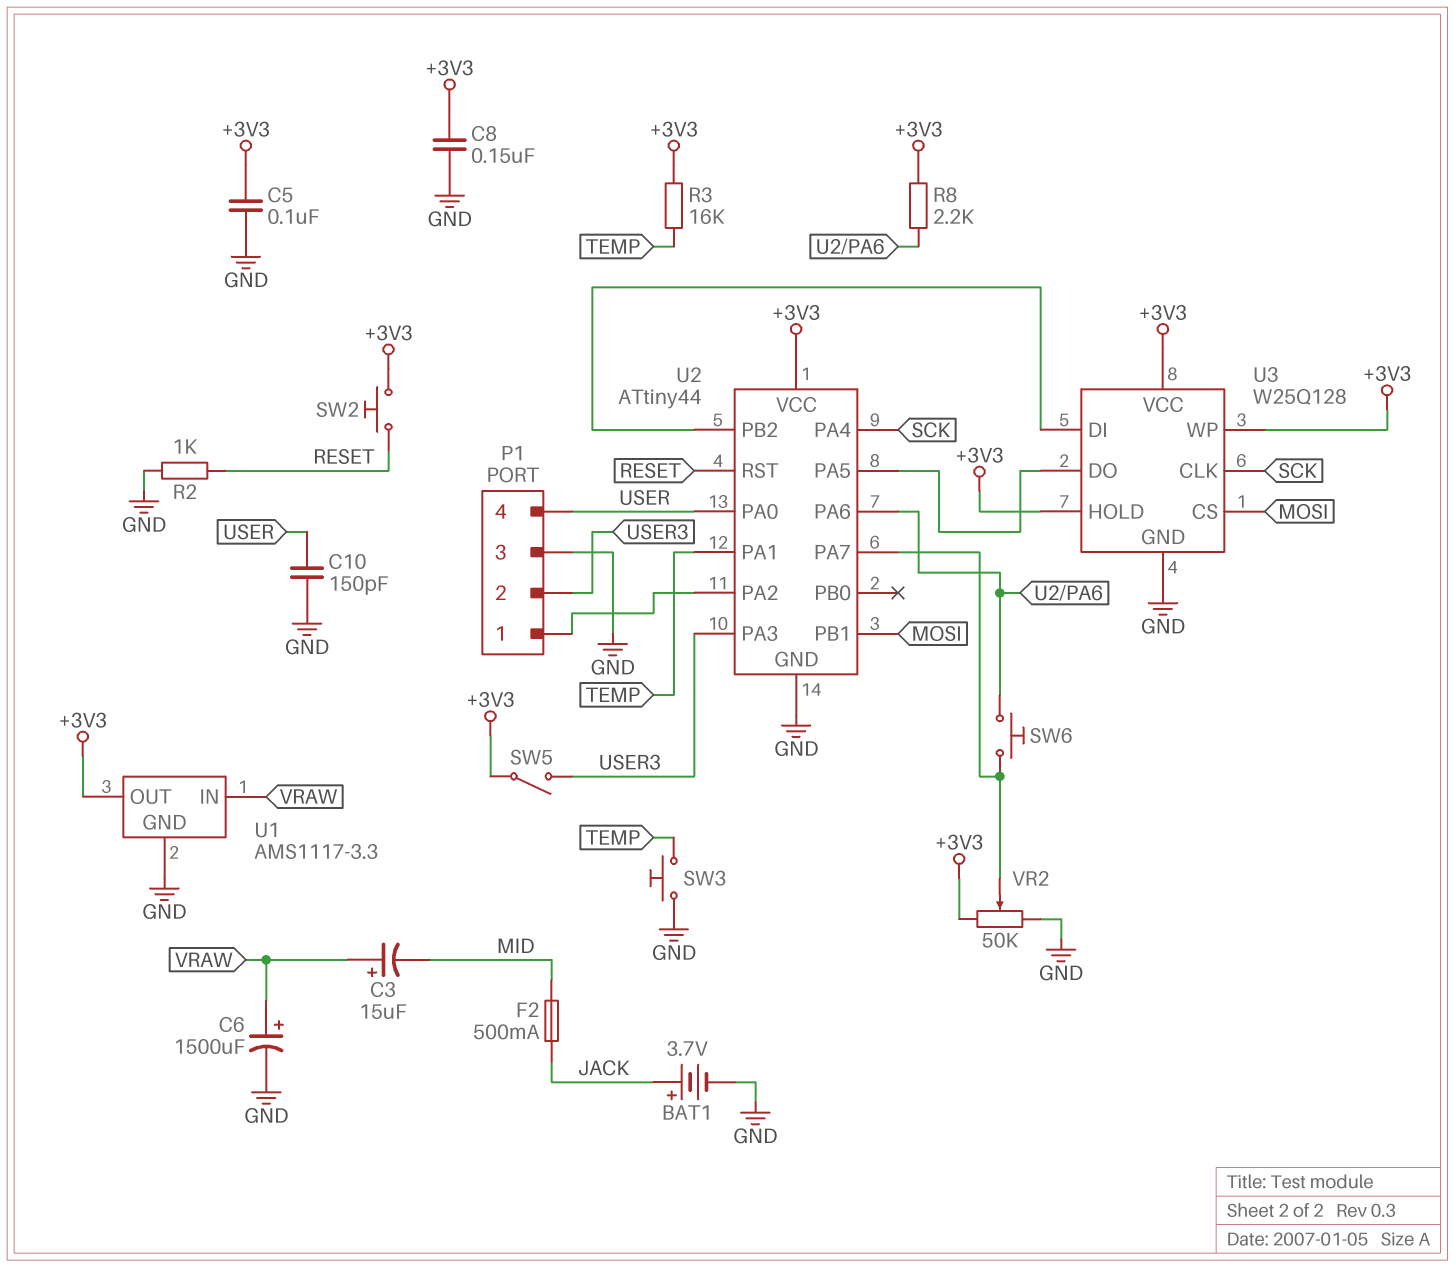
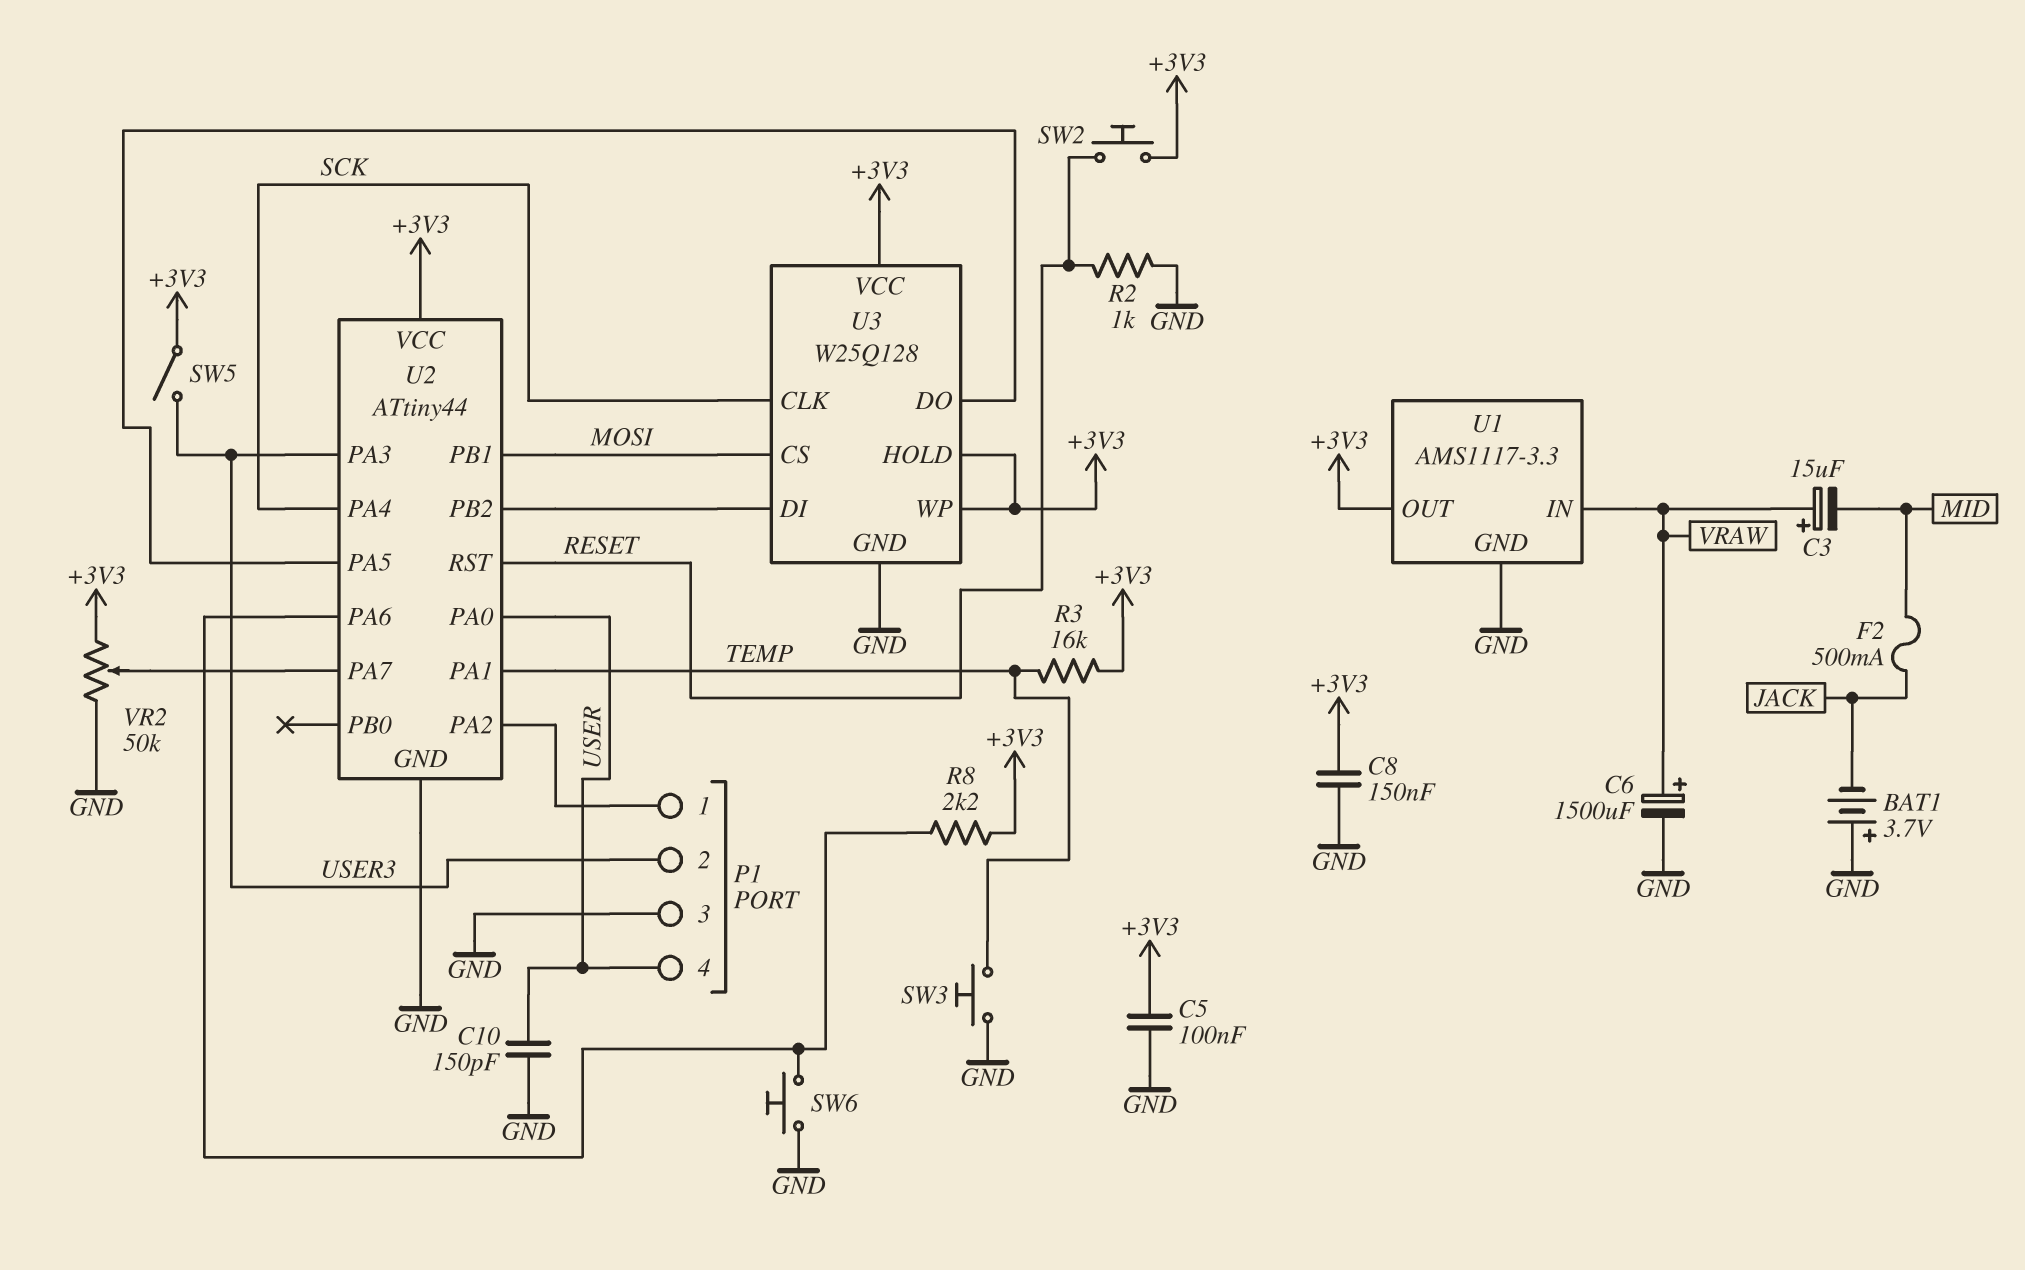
BAT1: 3.7V (plus JACK, minus GND) -> 3.7V (plus GND, minus JACK)
SW6: button (U2/PA6, U2/PA7) -> button (GND, U2/PA6)

